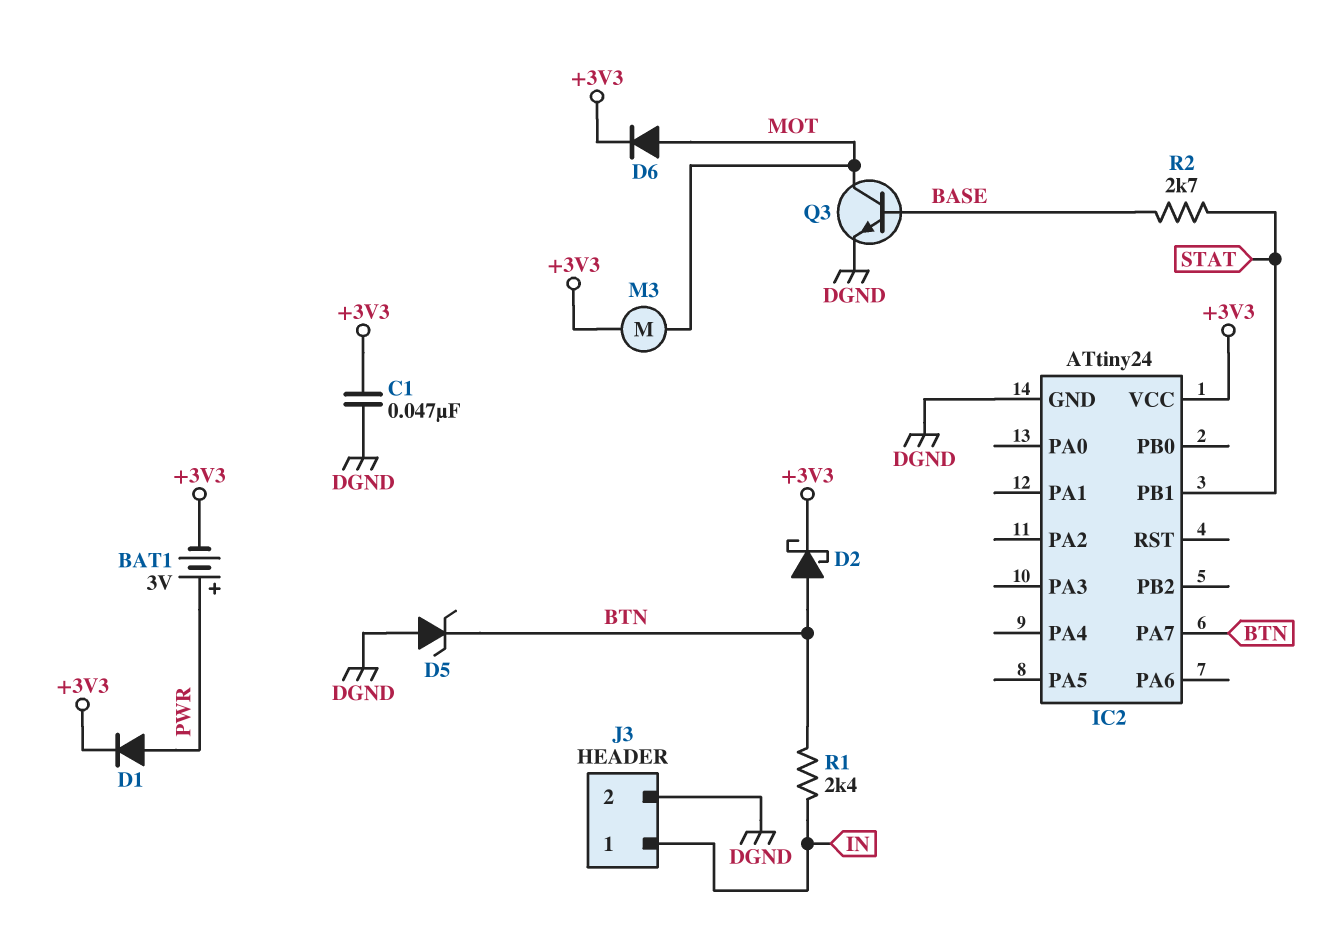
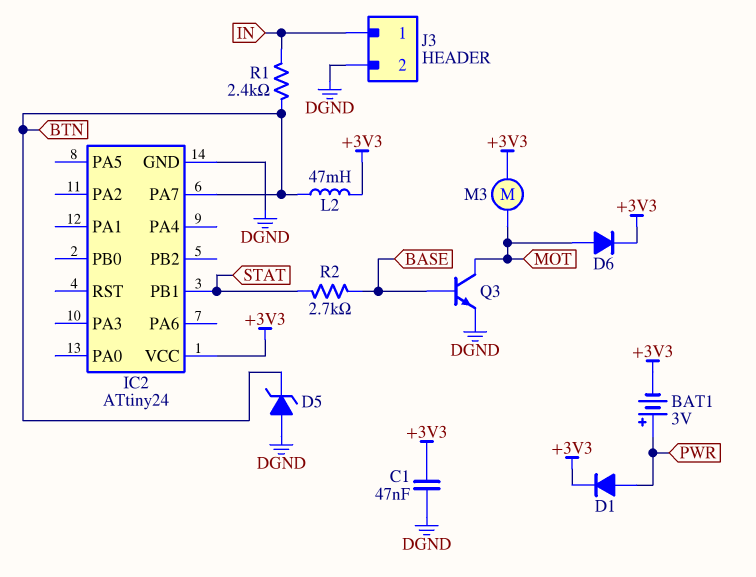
D2: schottky (A BTN, K +3V3) -> none
L2: none -> 47mH (+3V3, BTN)

